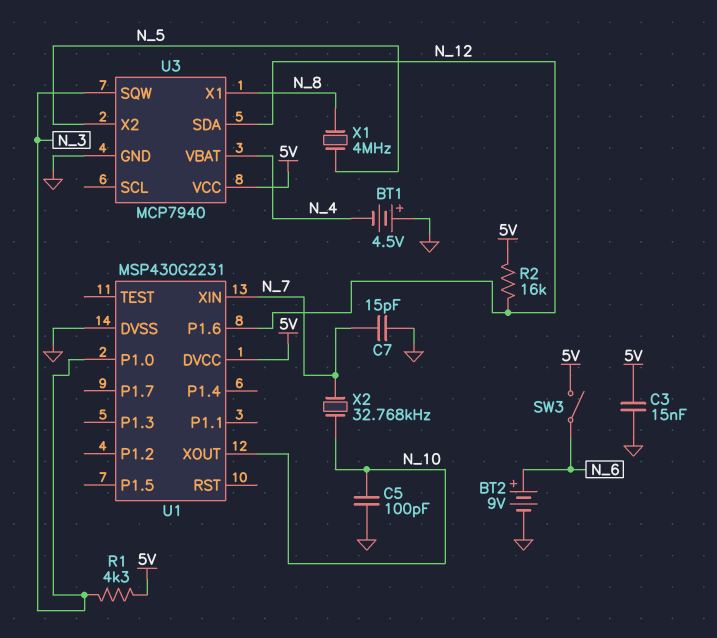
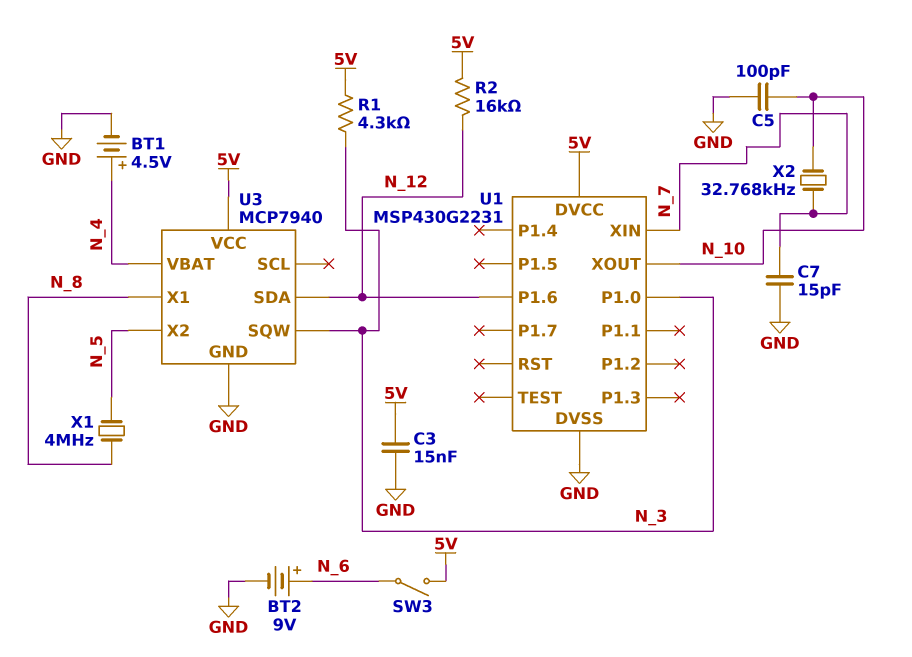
BT1: 4.5V (plus GND, minus N_4) -> 4.5V (plus N_4, minus GND)

